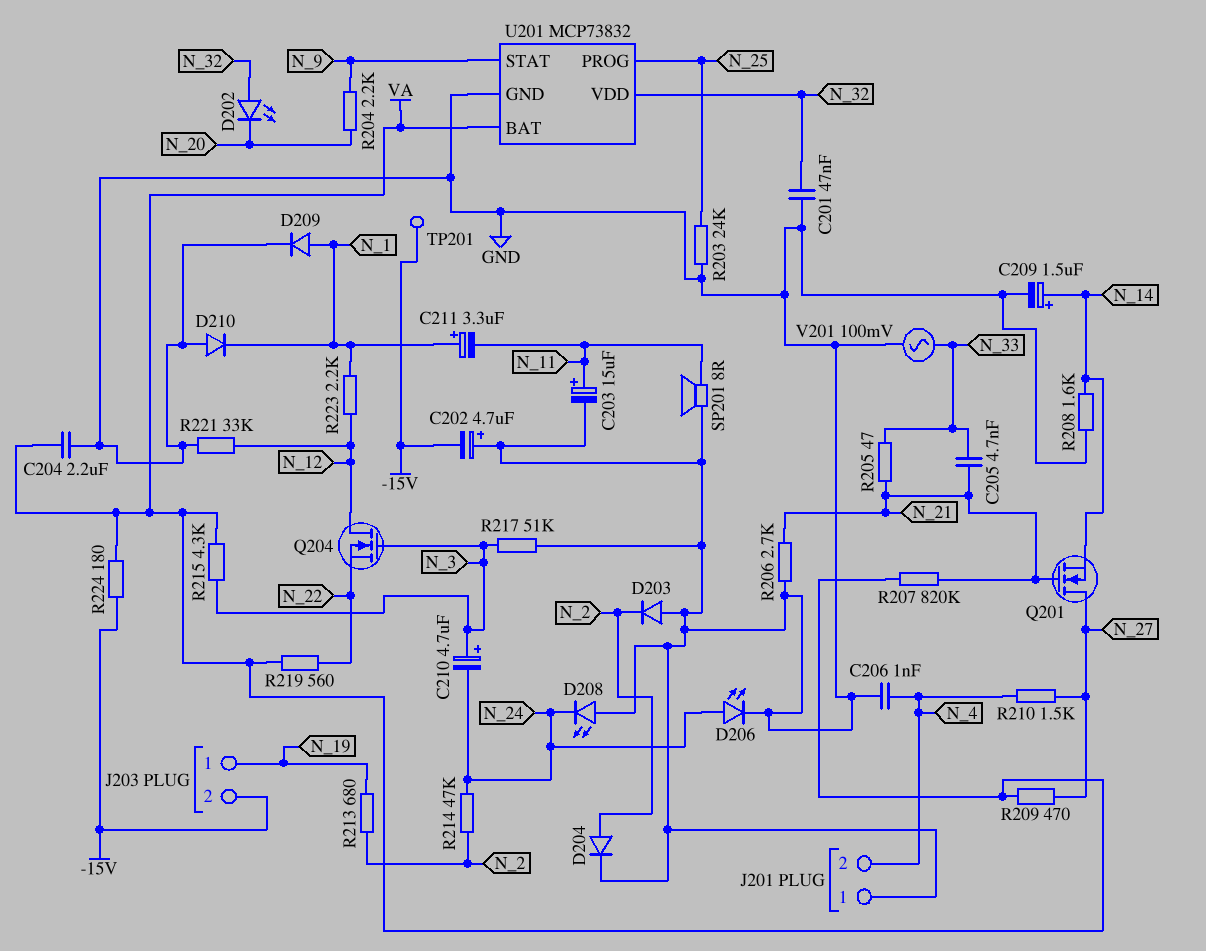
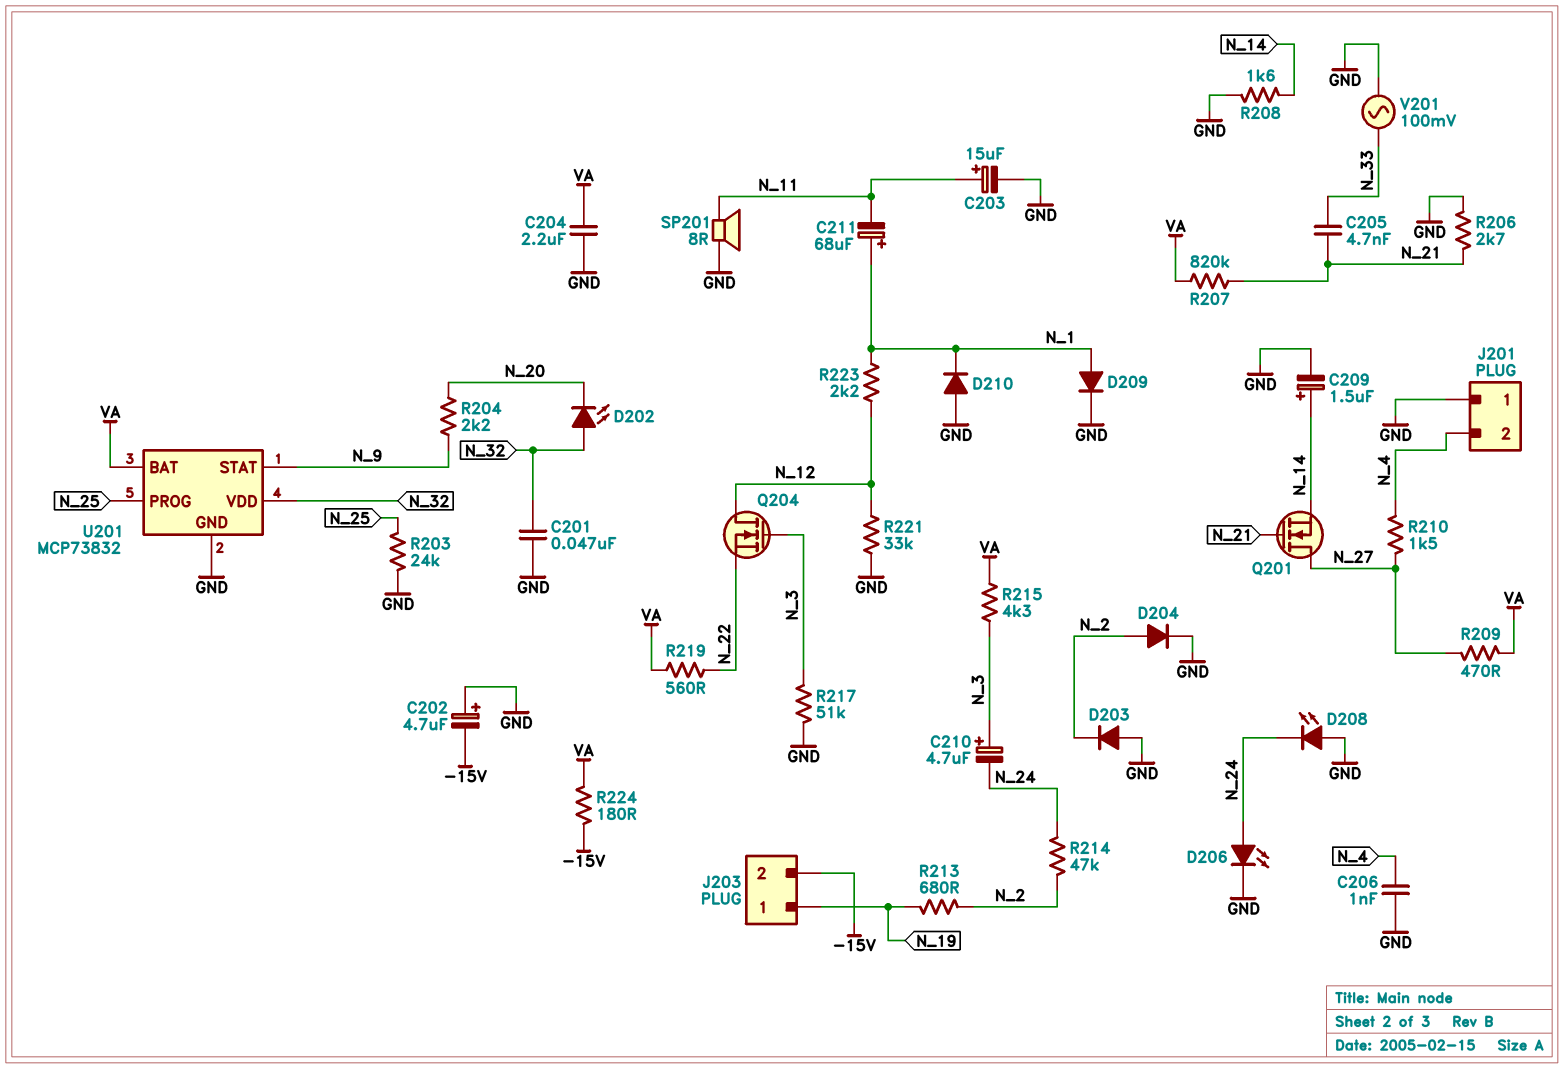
C211: 3.3uF (plus N_1, minus N_11) -> 68uF (plus N_1, minus N_11)
R205: 47 (N_21, N_33) -> none
TP201: test point (-15V) -> none

